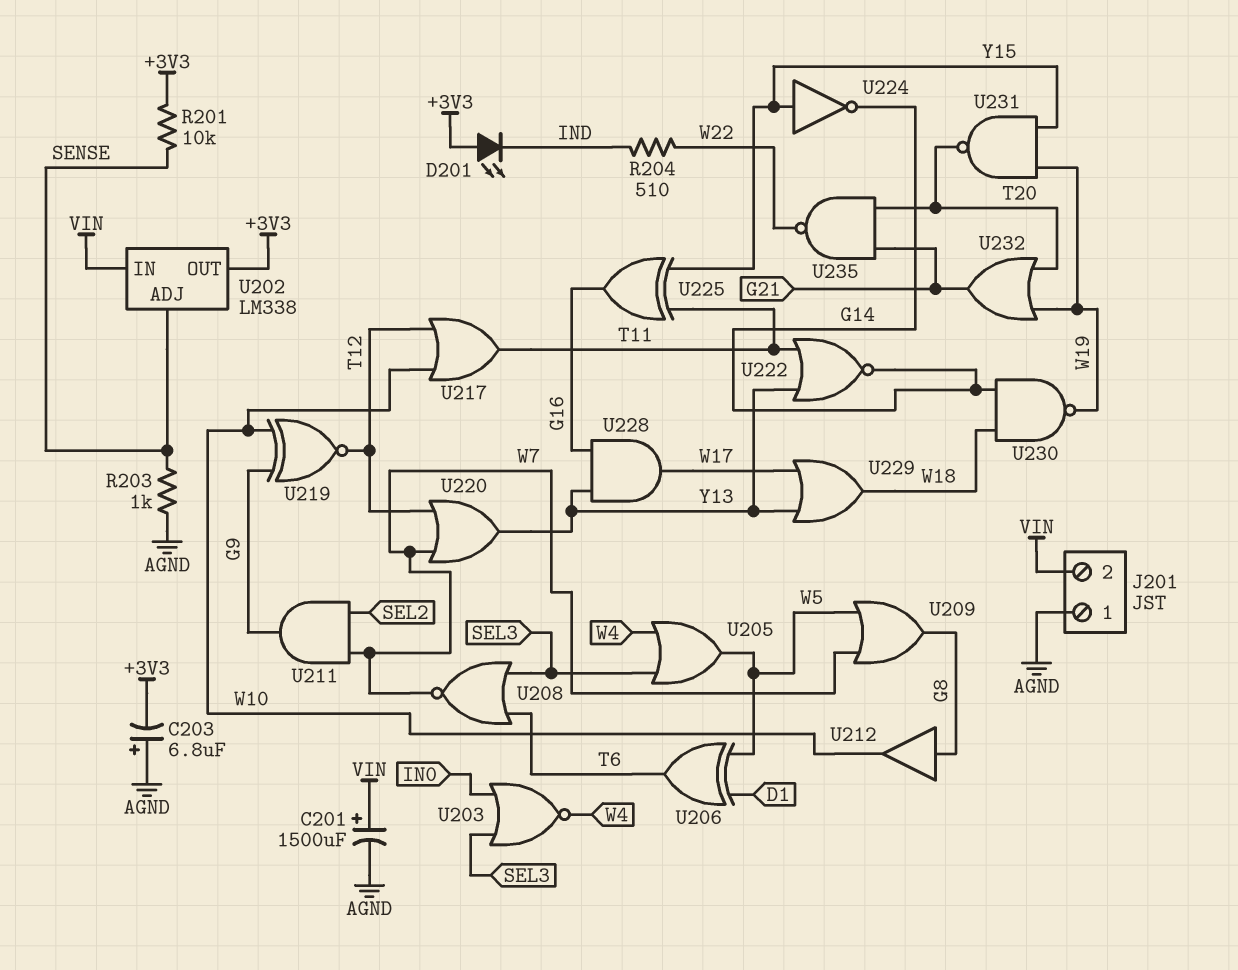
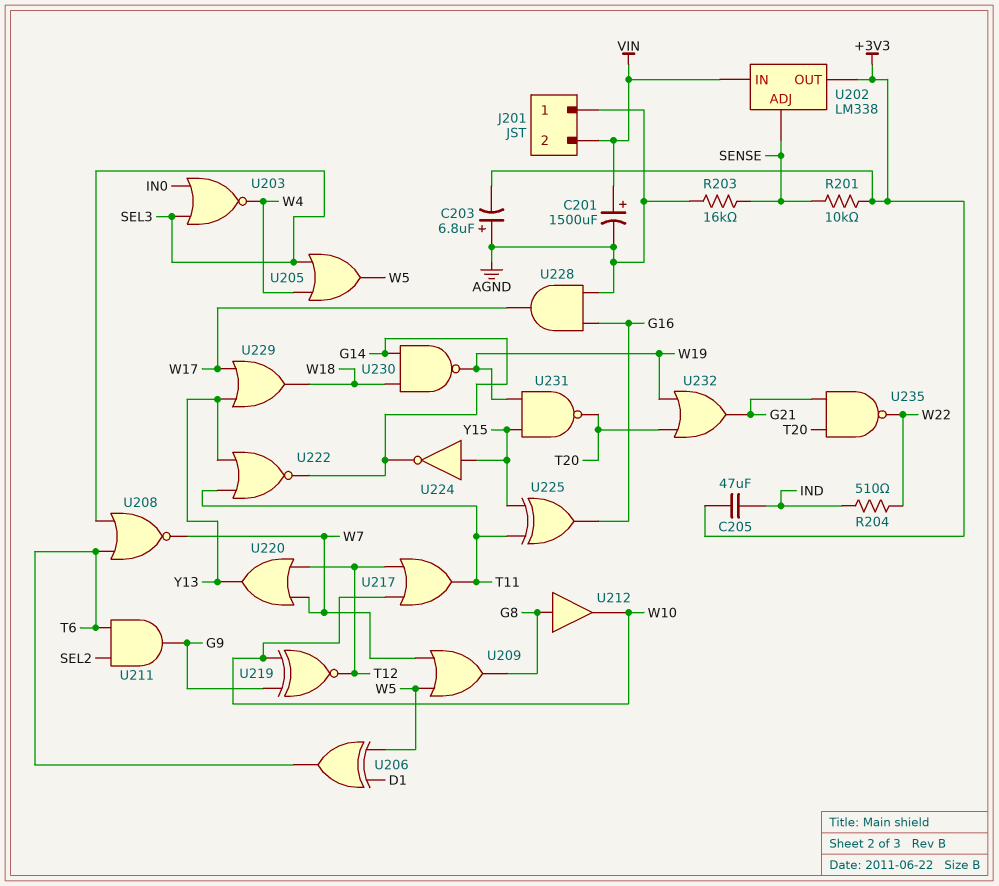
C205: none -> 47uF (+3V3, IND)
D201: LED (A +3V3, K IND) -> none
R203: 1k (AGND, SENSE) -> 16k (AGND, SENSE)
U211: AND (in SEL2, in W7, out G9) -> AND (in SEL2, in T6, out G9)
U228: AND (in G16, in Y13, out W17) -> AND (in AGND, in G16, out W17)

